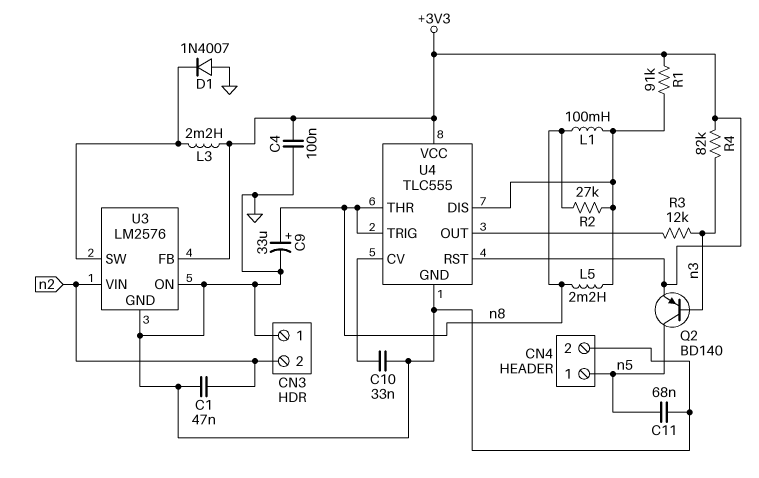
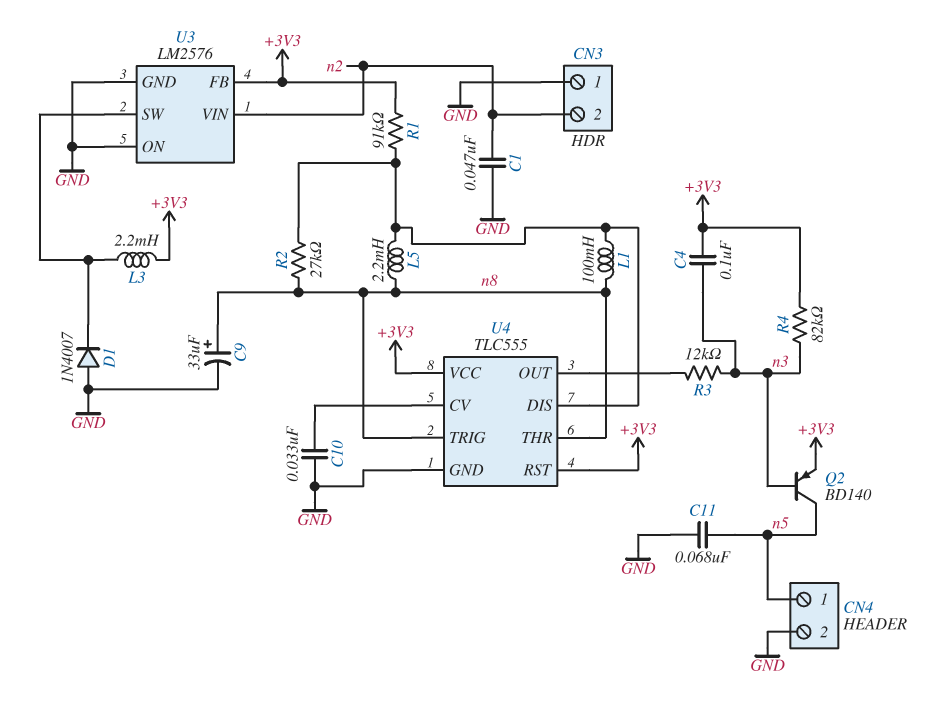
C4: 100nF (+3V3, GND) -> 100nF (+3V3, n3)

